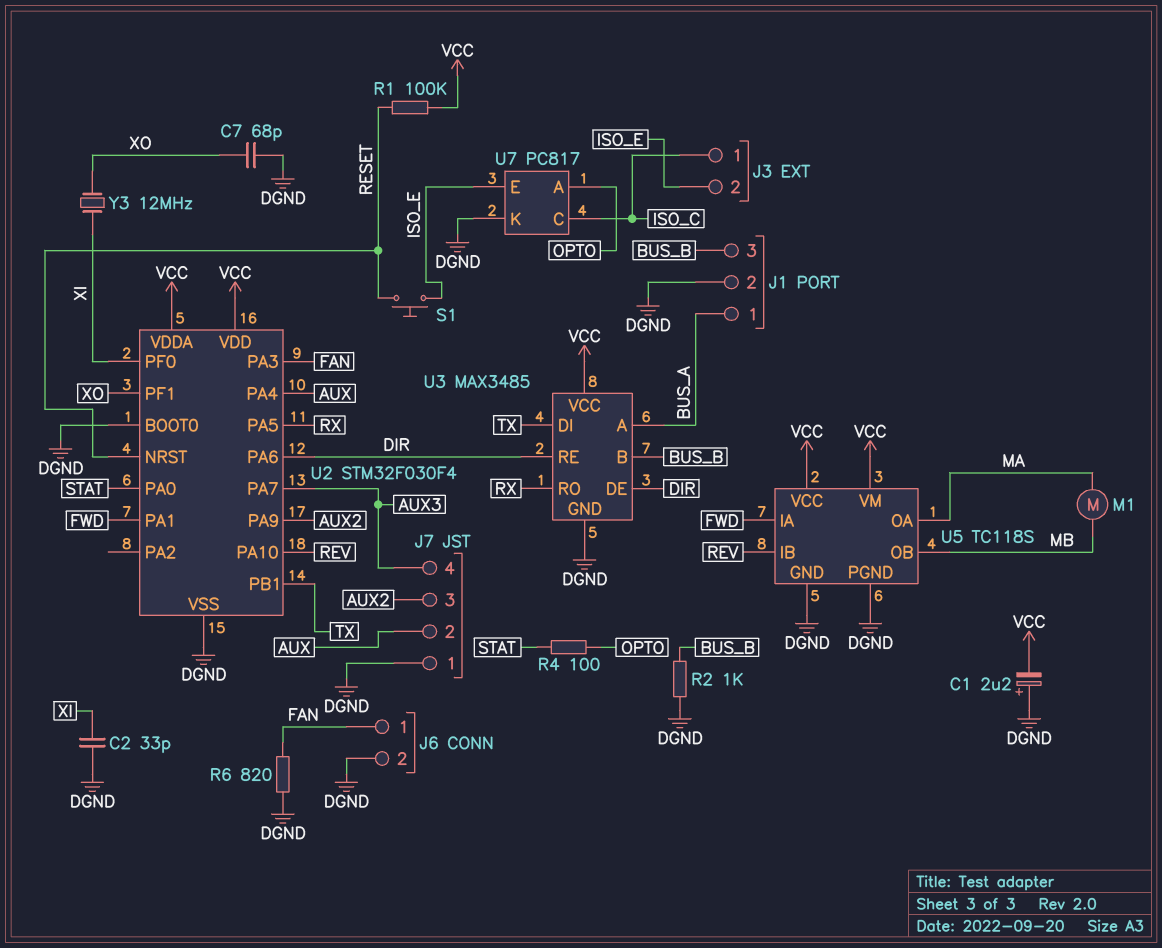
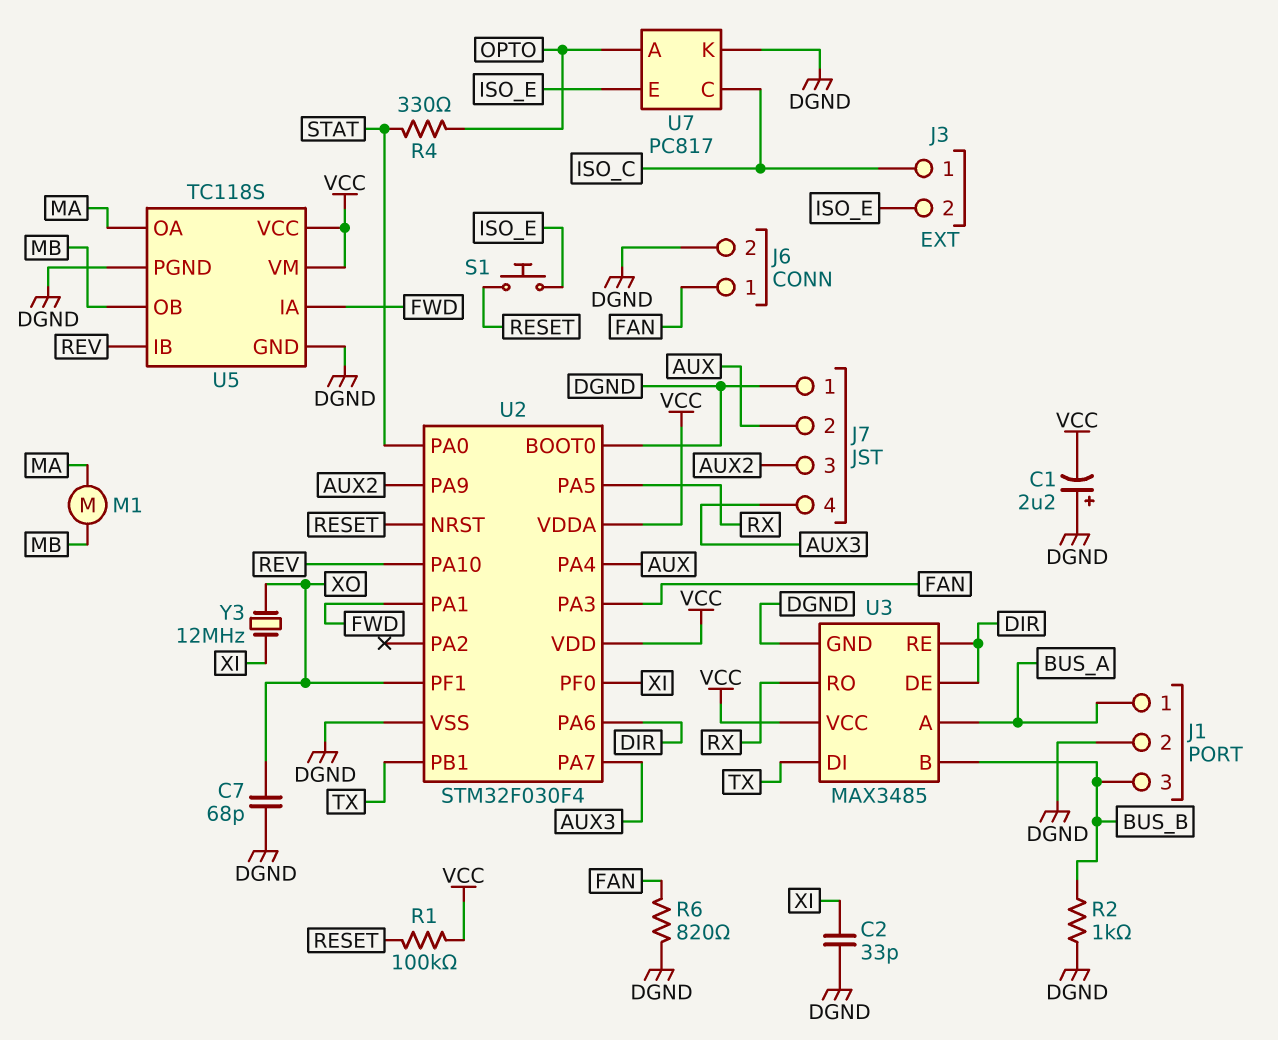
R4: 100 (OPTO, STAT) -> 330 (OPTO, STAT)

